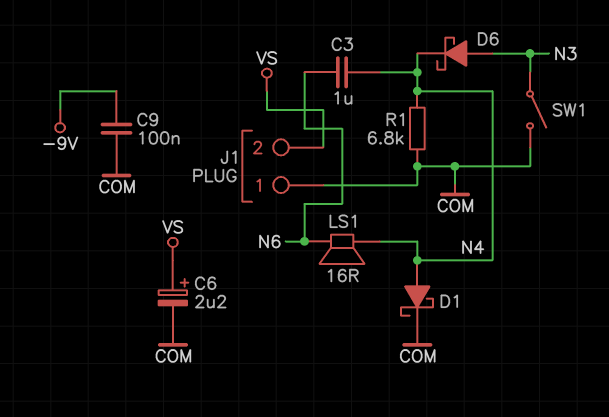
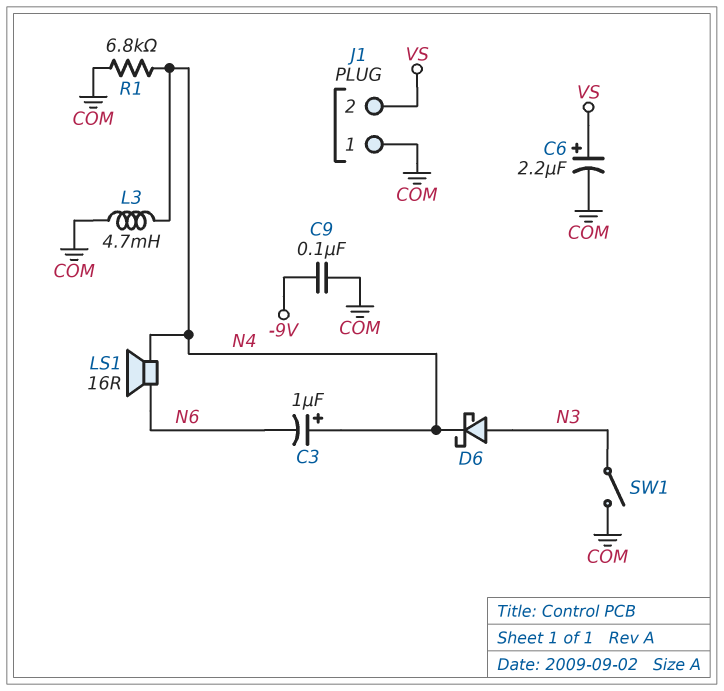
C3: 1uF (N4, N6) -> 1uF (plus N4, minus N6)
D1: schottky (A N4, K COM) -> none
L3: none -> 4.7mH (COM, N4)

